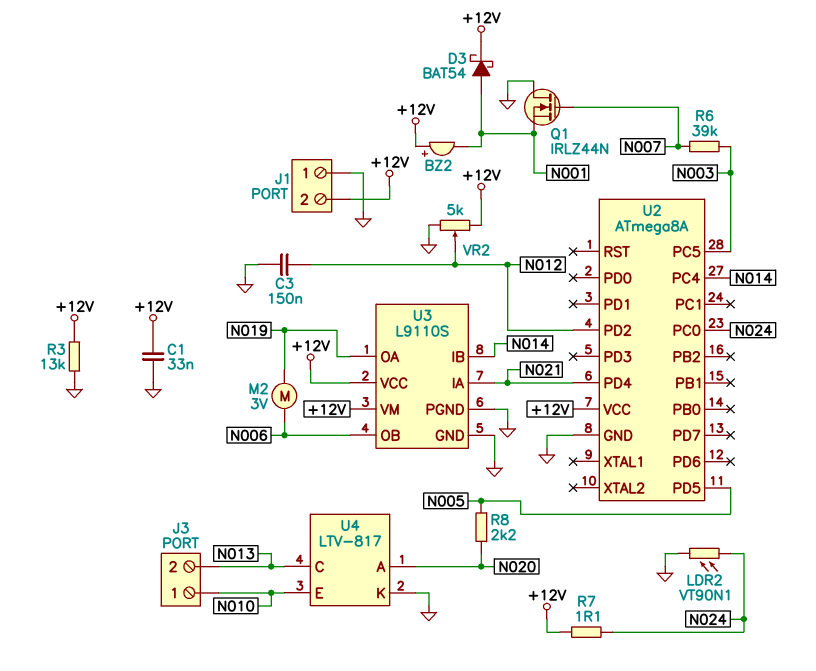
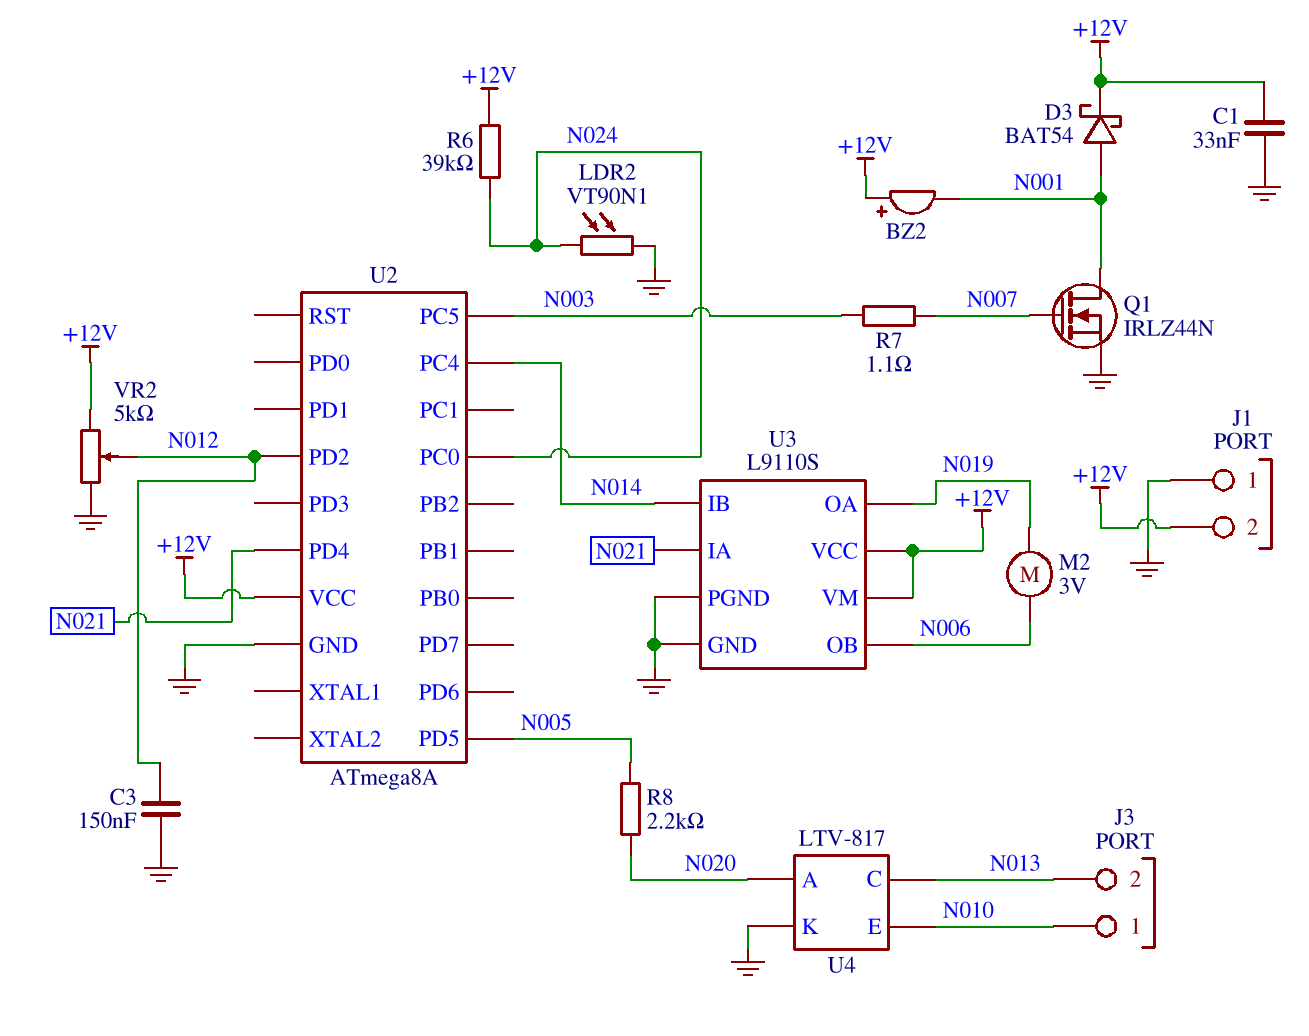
Q1: NMOS IRLZ44N (G N007, D GND, S N001) -> NMOS IRLZ44N (G N007, D N001, S GND)
R3: 13k (+12V, GND) -> none
R6: 39k (N003, N007) -> 39k (+12V, N024)
R7: 1.1 (+12V, N024) -> 1.1 (N003, N007)

